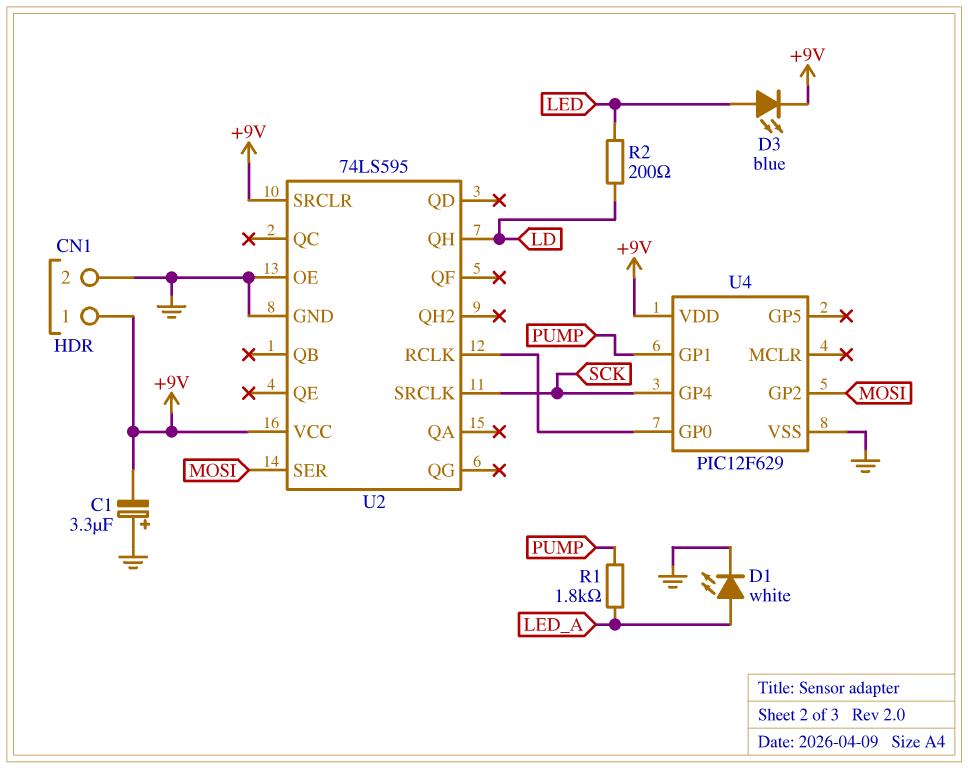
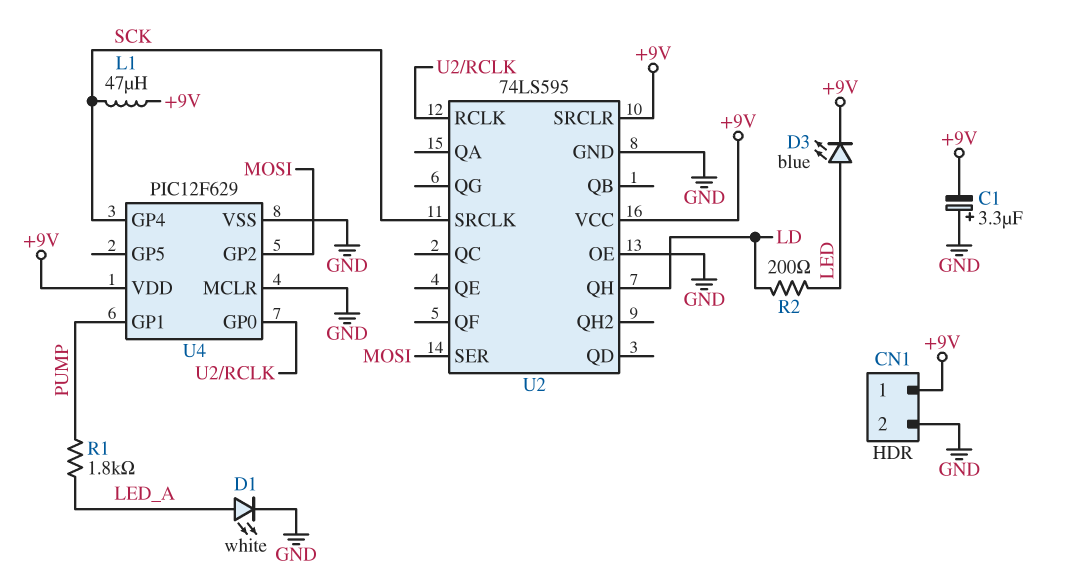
L1: none -> 47uH (+9V, SCK)
U4 pin MCLR: none -> GND

